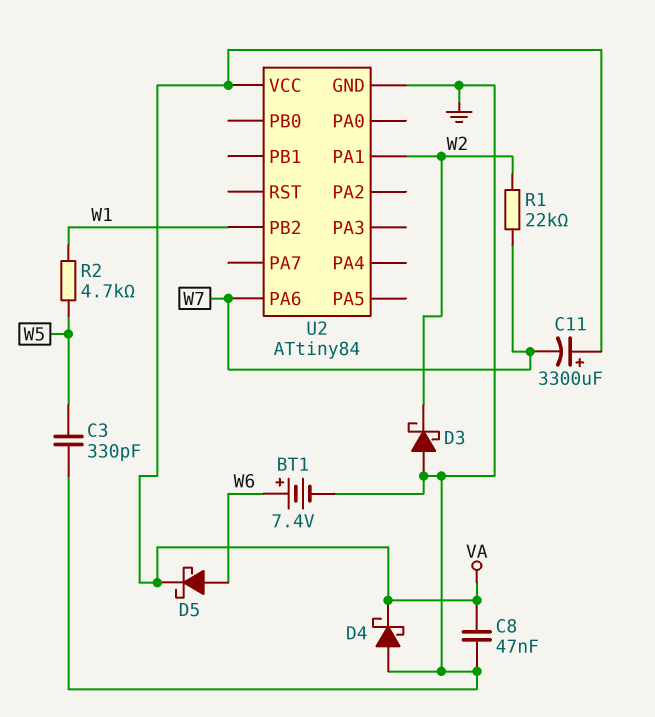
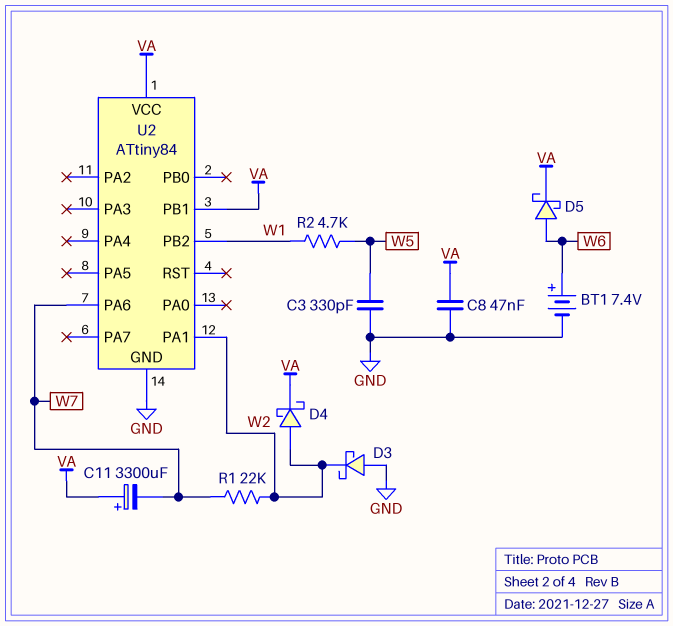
D4: schottky (A GND, K VA) -> schottky (A W2, K VA)
U2 pin PB1: none -> VA

